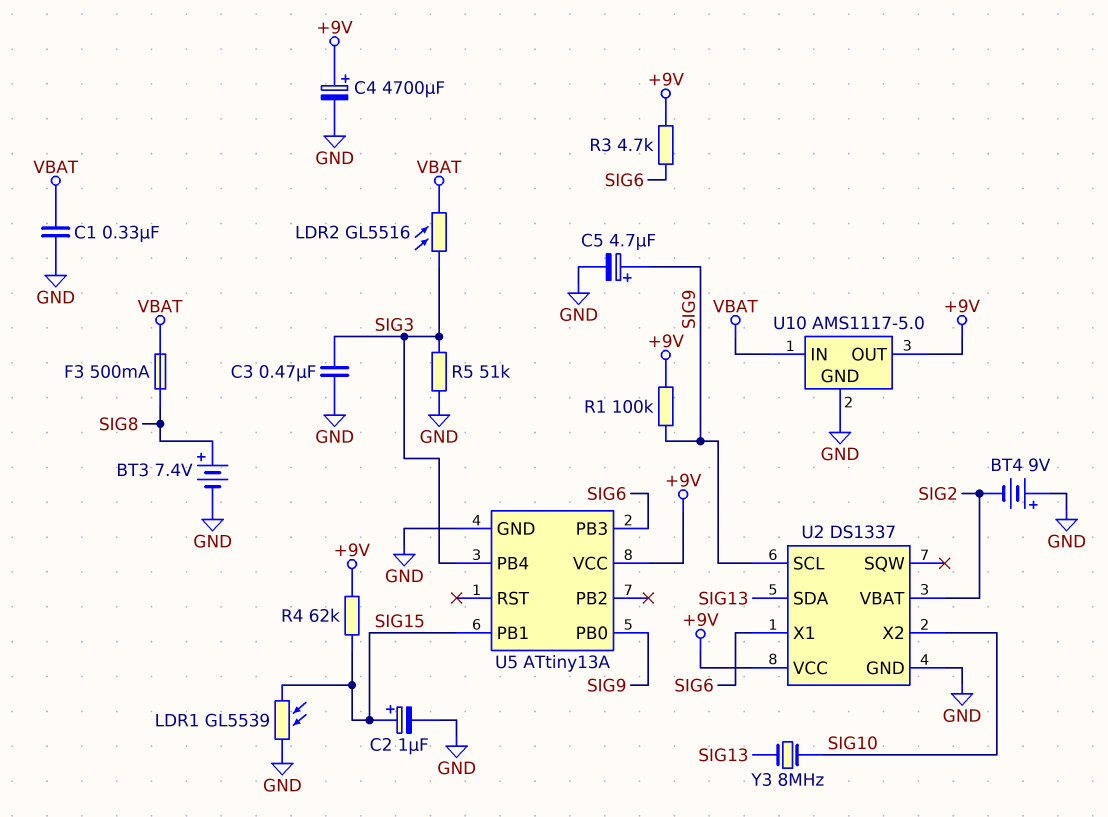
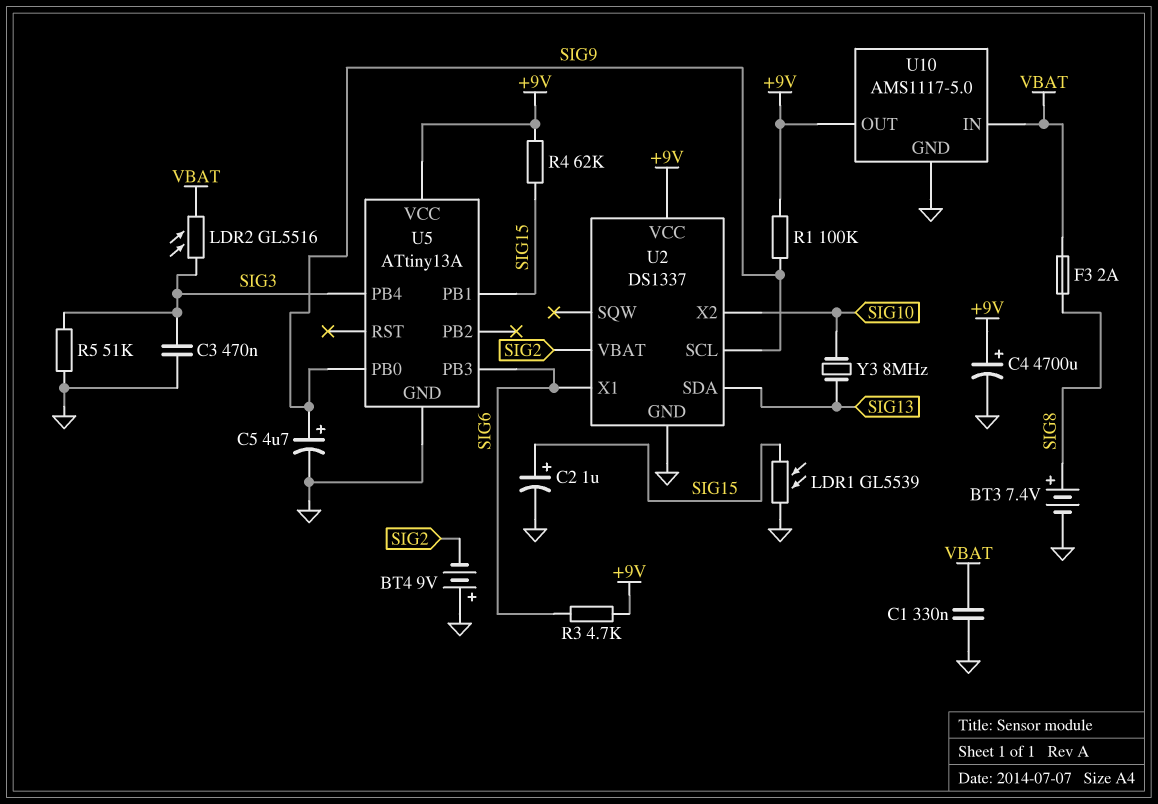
F3: 500mA (SIG8, VBAT) -> 2A (SIG8, VBAT)

